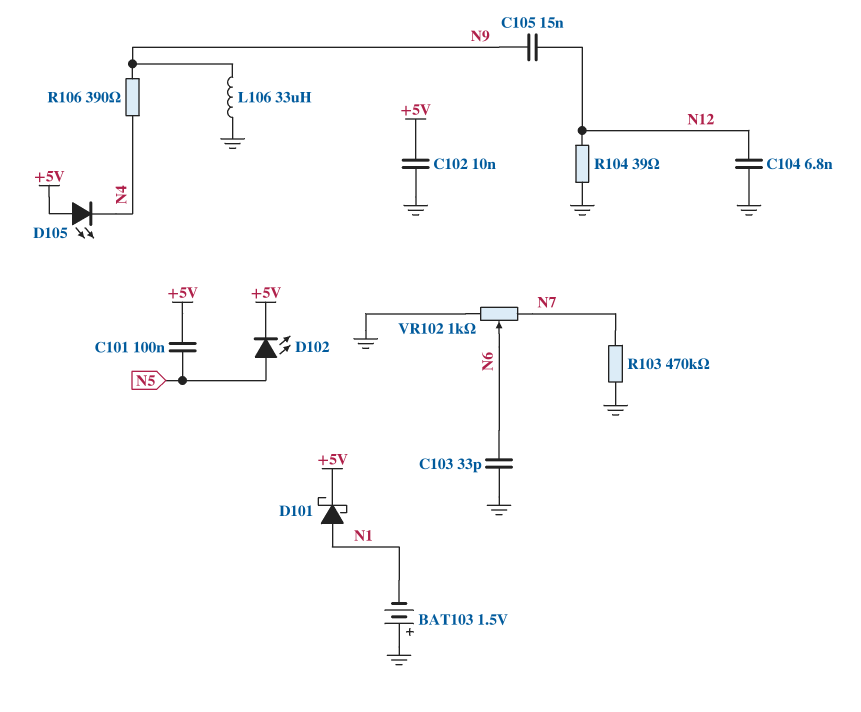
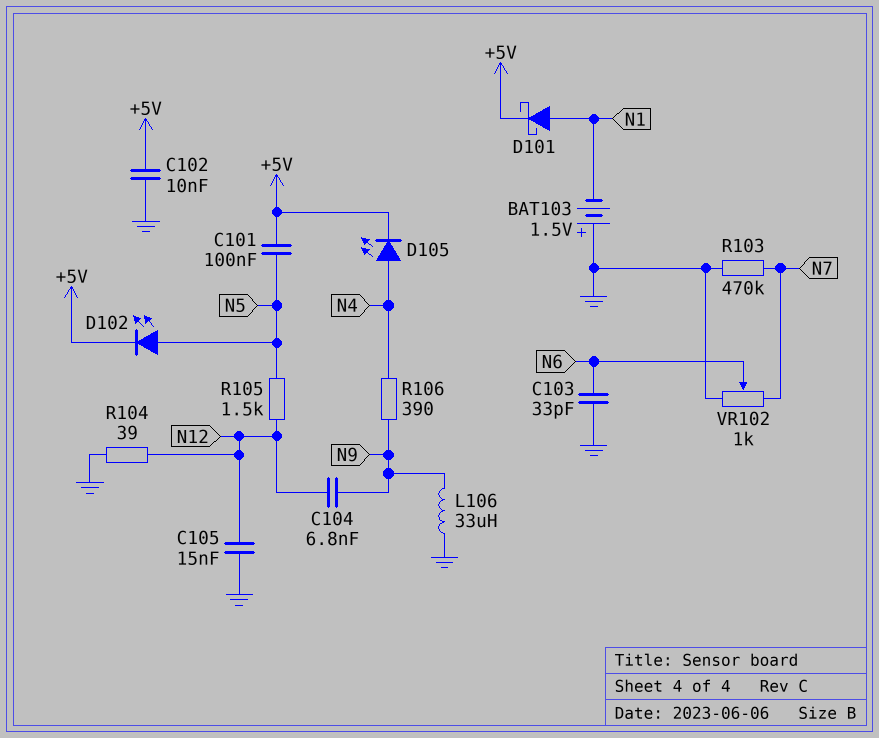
C104: 6.8nF (GND, N12) -> 6.8nF (N9, N12)
C105: 15nF (N9, N12) -> 15nF (GND, N12)
D105: LED (A +5V, K N4) -> LED (A N4, K +5V)
R105: none -> 1.5k (N5, N12)

